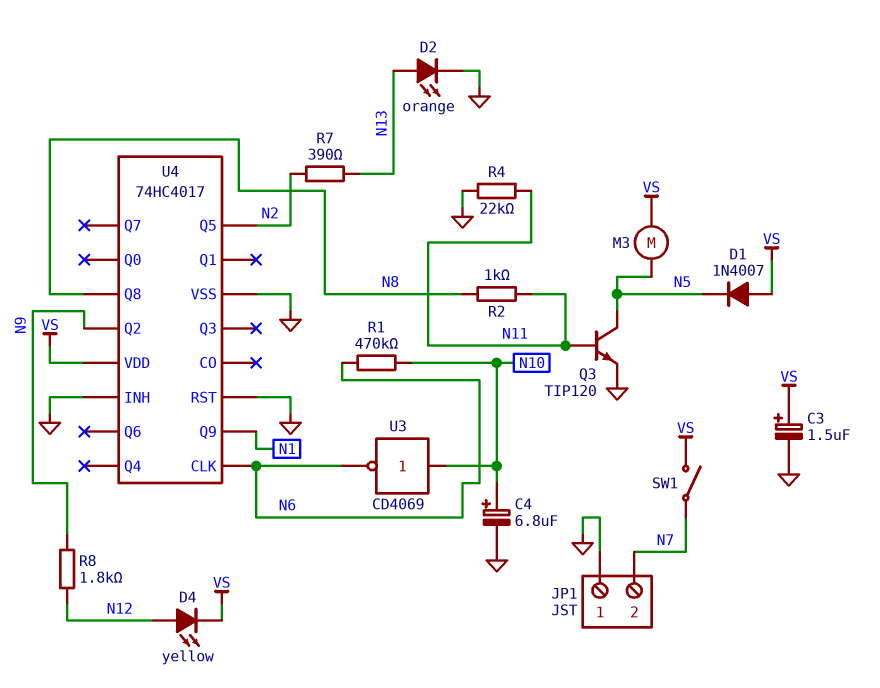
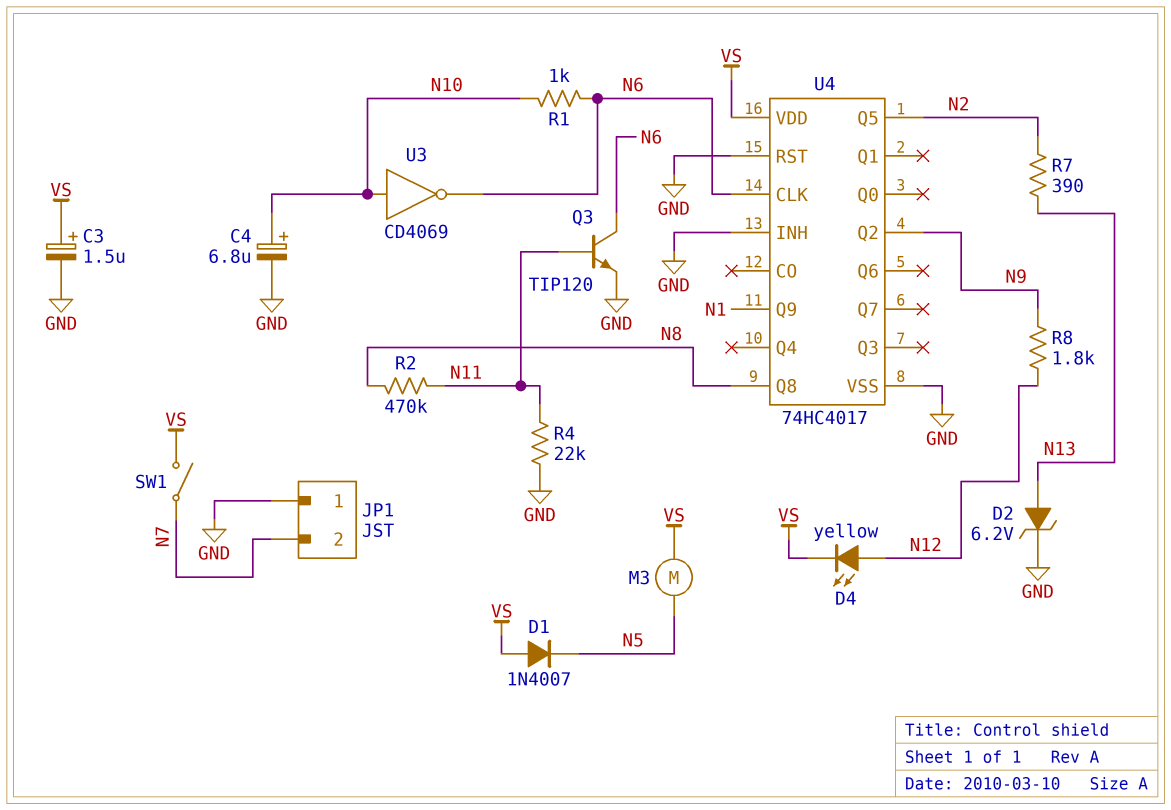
D2: LED orange (A N13, K GND) -> zener 6.2V (A N13, K GND)
Q3: NPN TIP120 (B N11, C N5, E GND) -> NPN TIP120 (B N11, C N6, E GND)
R1: 470k (N6, N10) -> 1k (N6, N10)
R2: 1k (N8, N11) -> 470k (N8, N11)

